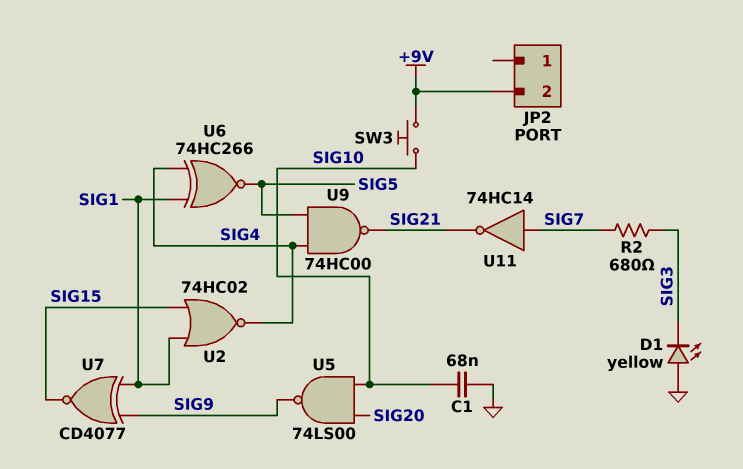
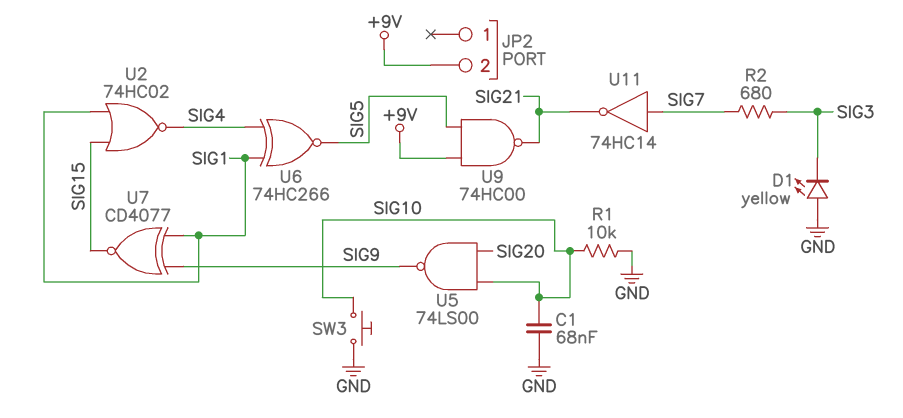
R1: none -> 10k (GND, SIG10)
SW3: button (+9V, SIG10) -> button (GND, SIG10)
U9: NAND 74HC00 (in SIG4, in SIG5, out SIG21) -> NAND 74HC00 (in +9V, in SIG5, out SIG21)

